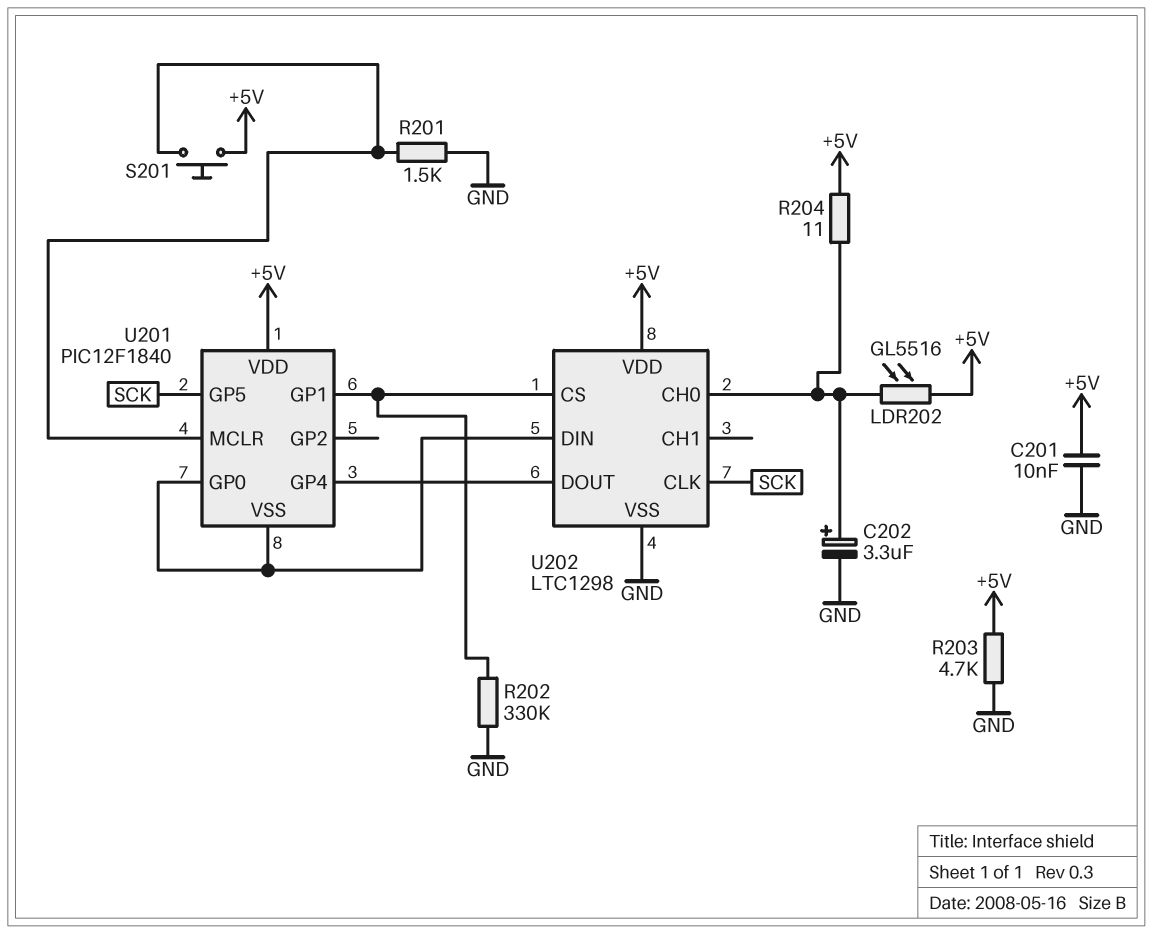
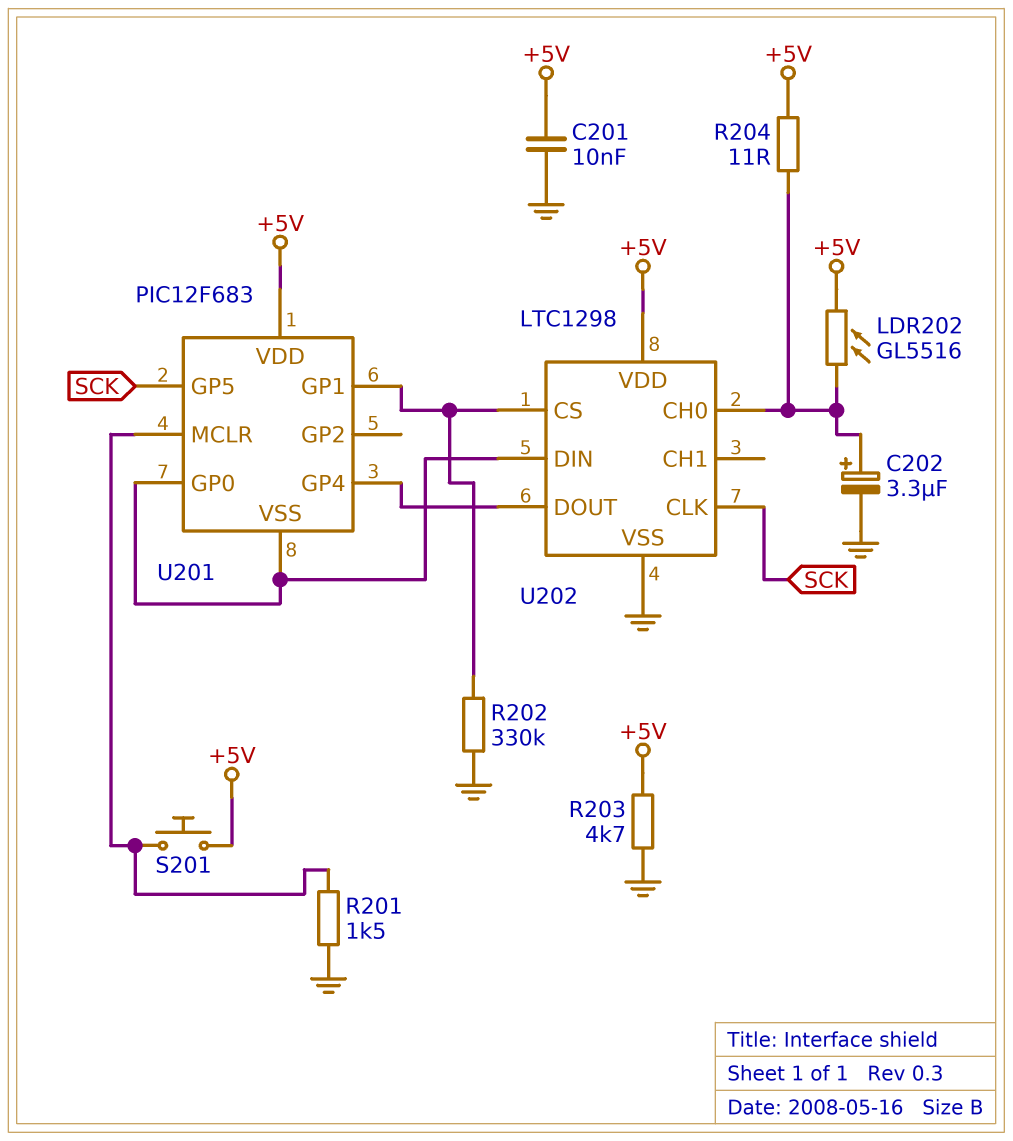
U201: PIC12F1840 -> PIC12F683

